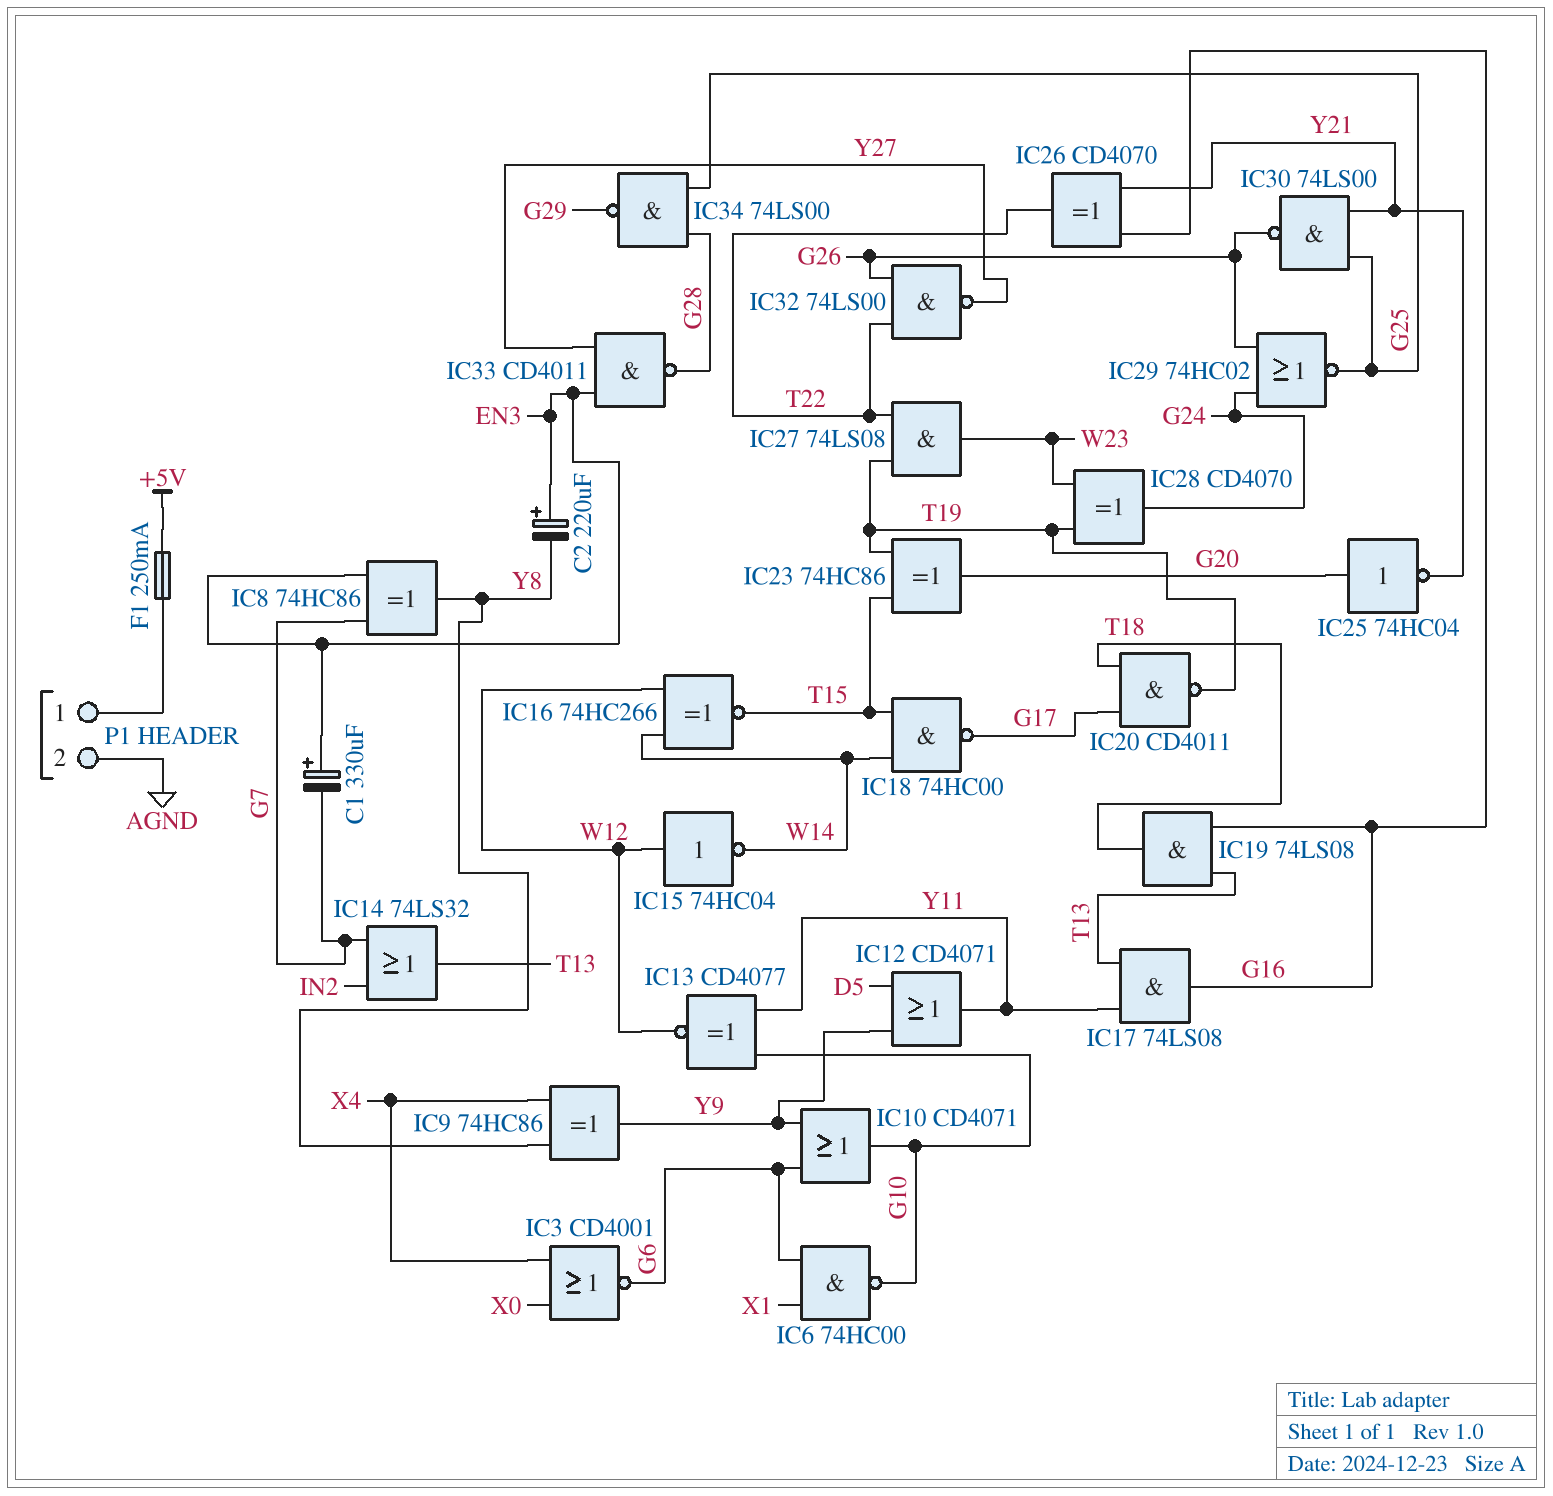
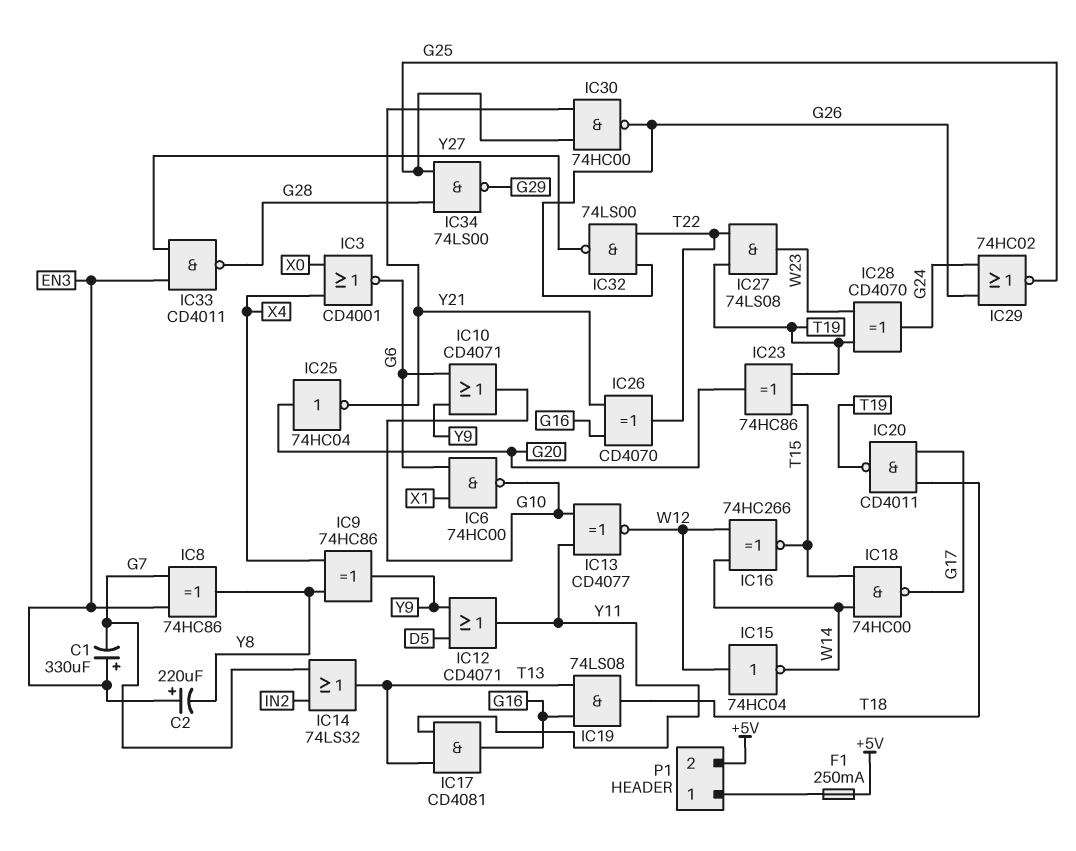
IC17: AND 74LS08 (in T13, in Y11, out G16) -> AND CD4081 (in T13, in Y11, out G16)
IC30: NAND 74LS00 (in G25, in Y21, out G26) -> NAND 74HC00 (in G25, in Y21, out G26)
P1 pin 2: AGND -> +5V

